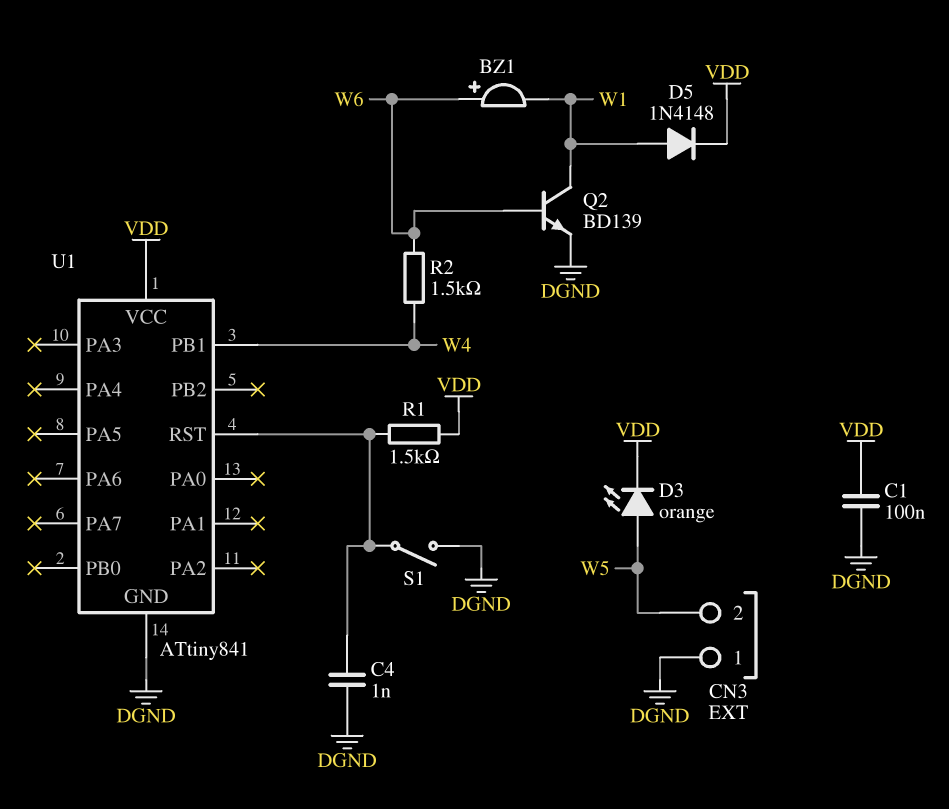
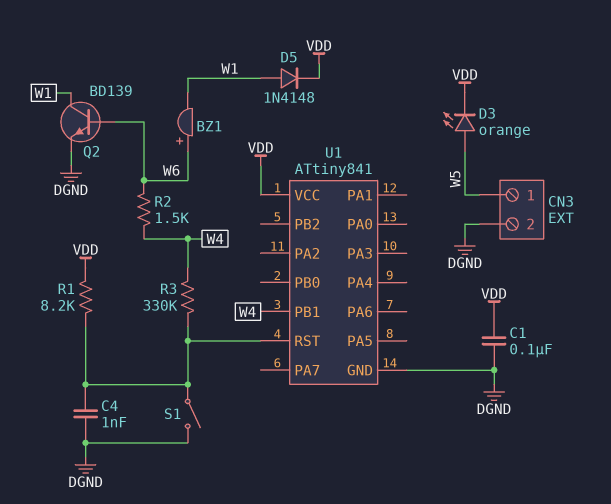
CN3 pin 1: DGND -> W5
CN3 pin 2: W5 -> DGND
R1: 1.5k (U1/RST, VDD) -> 8.2k (U1/RST, VDD)
R3: none -> 330k (U1/RST, W4)

